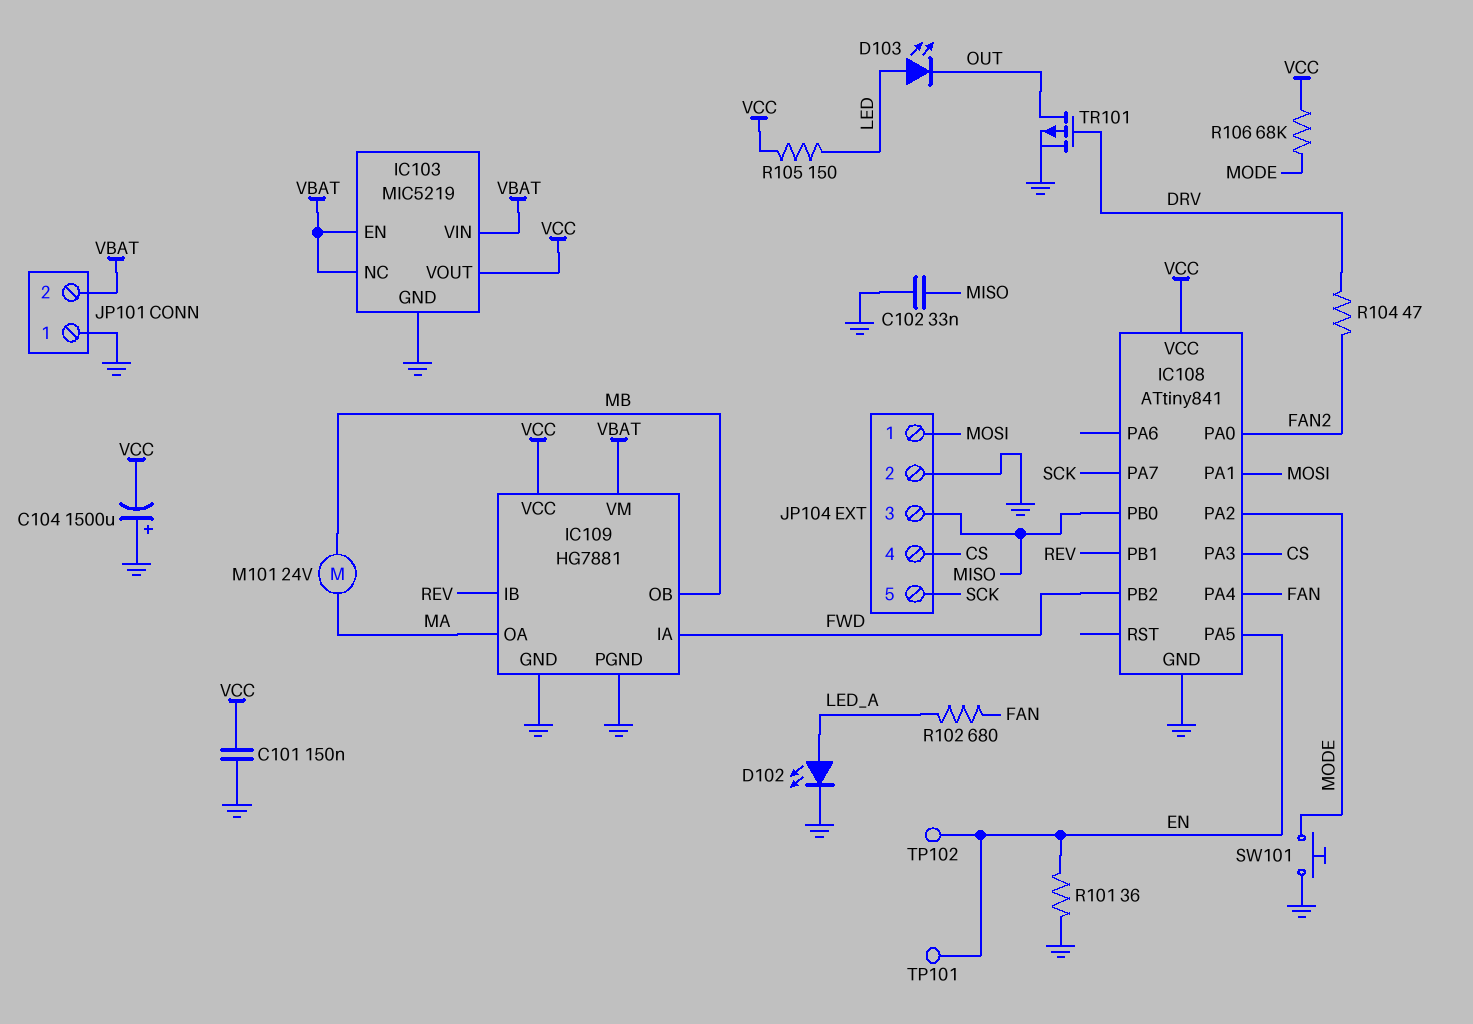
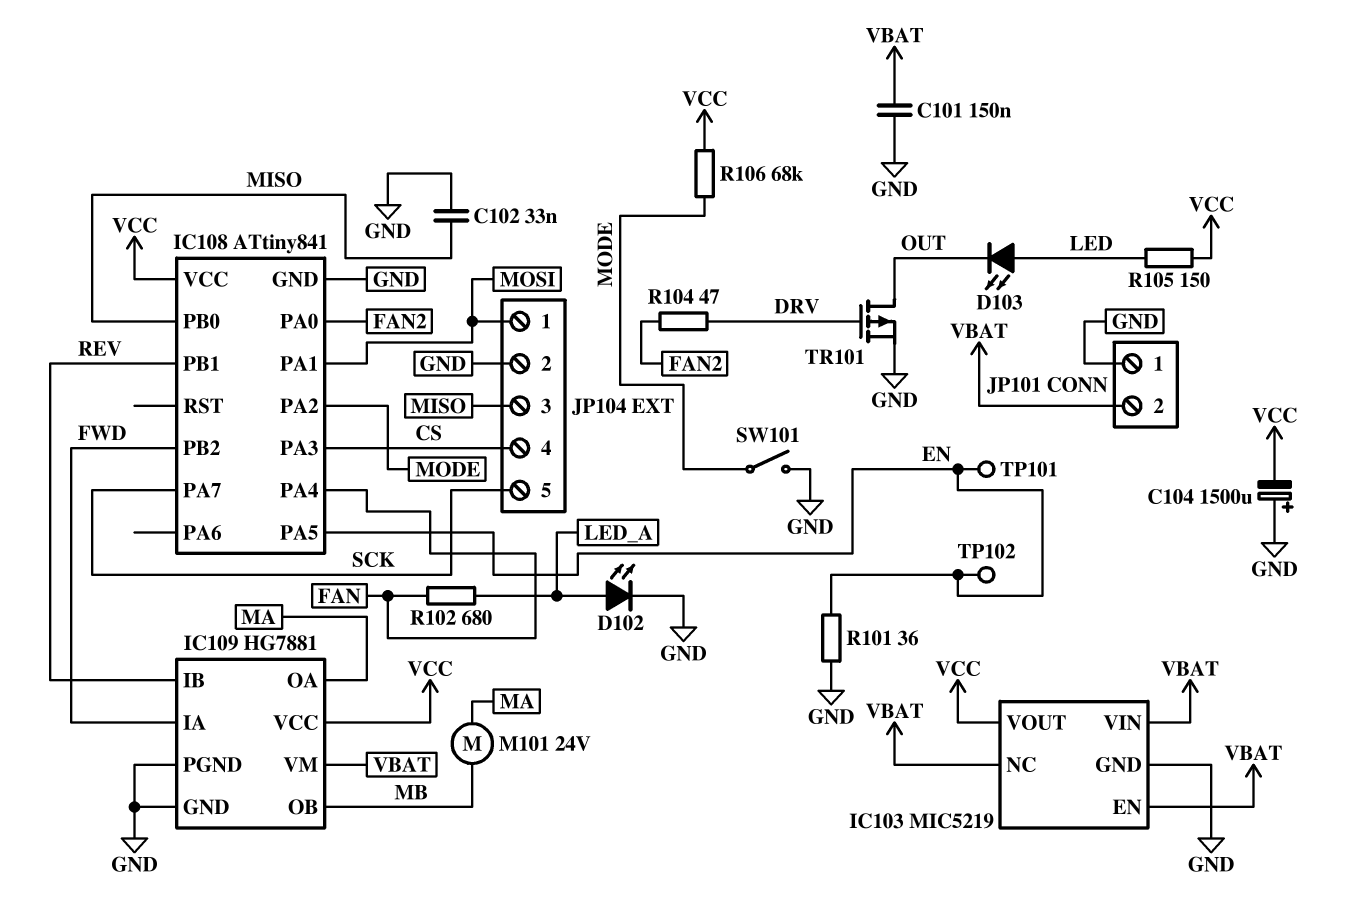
C101: 150nF (GND, VCC) -> 150nF (GND, VBAT)
SW101: button (GND, MODE) -> switch (GND, MODE)

